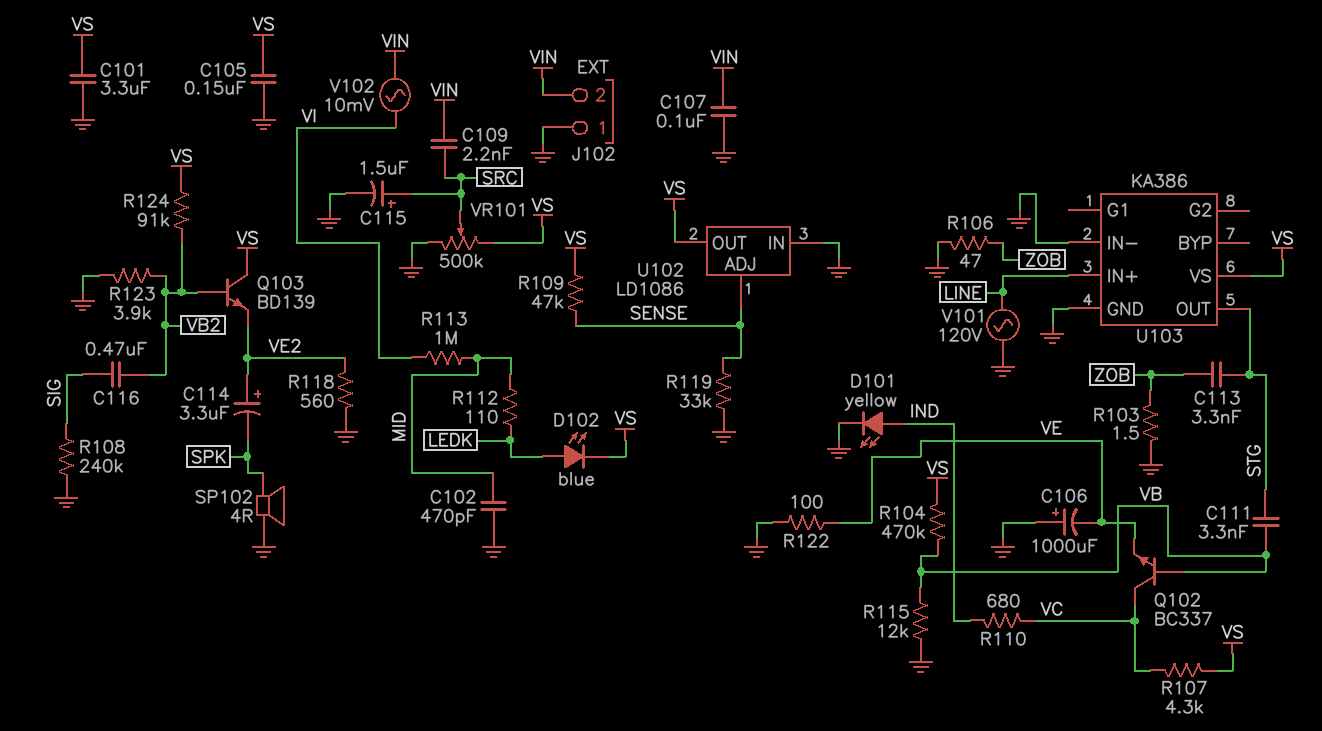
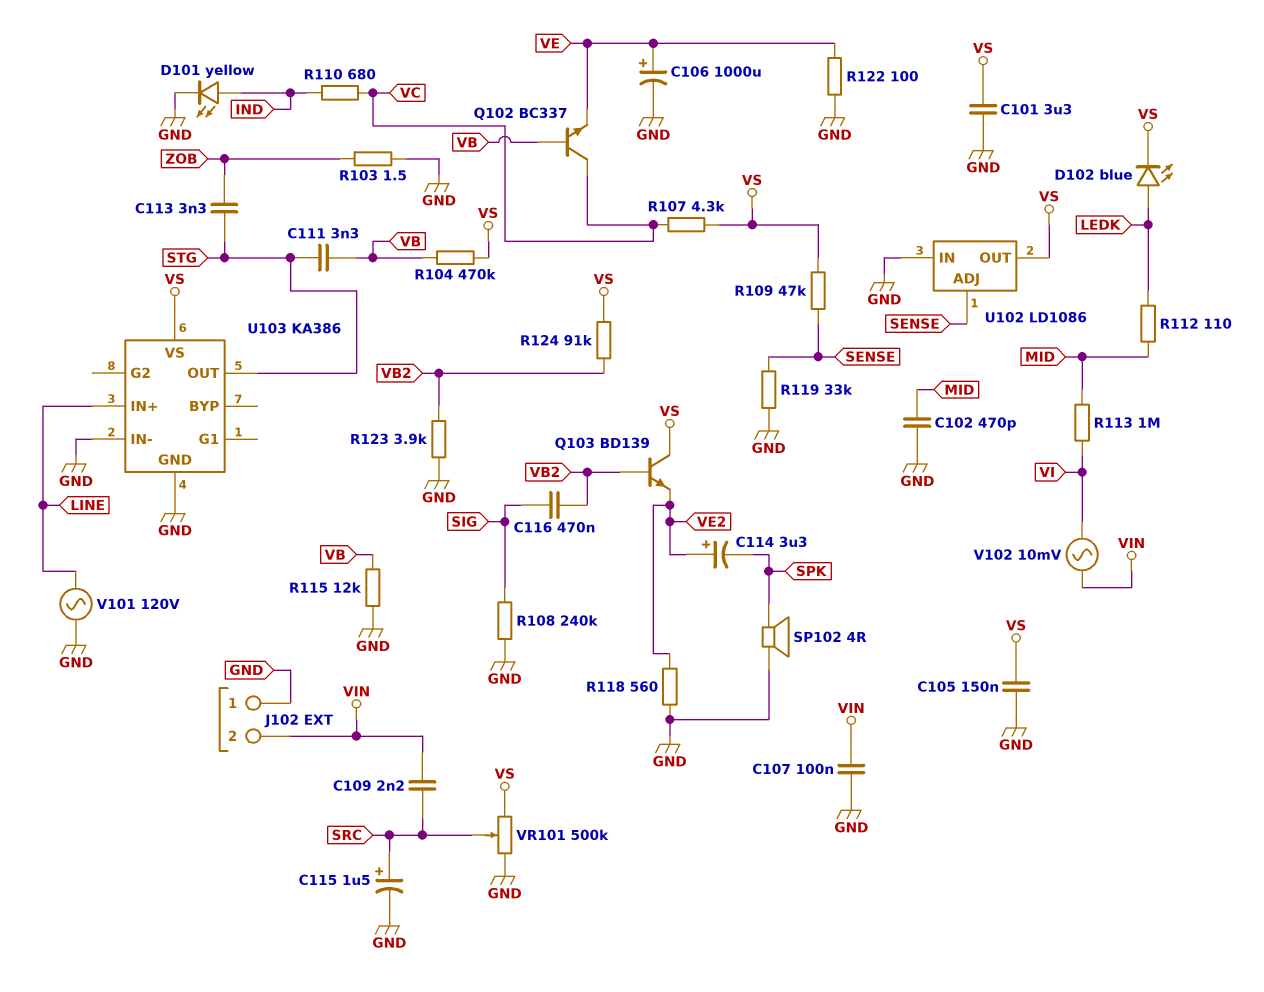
C106: 1000uF (plus GND, minus VE) -> 1000uF (plus VE, minus GND)
R106: 47 (GND, ZOB) -> none

